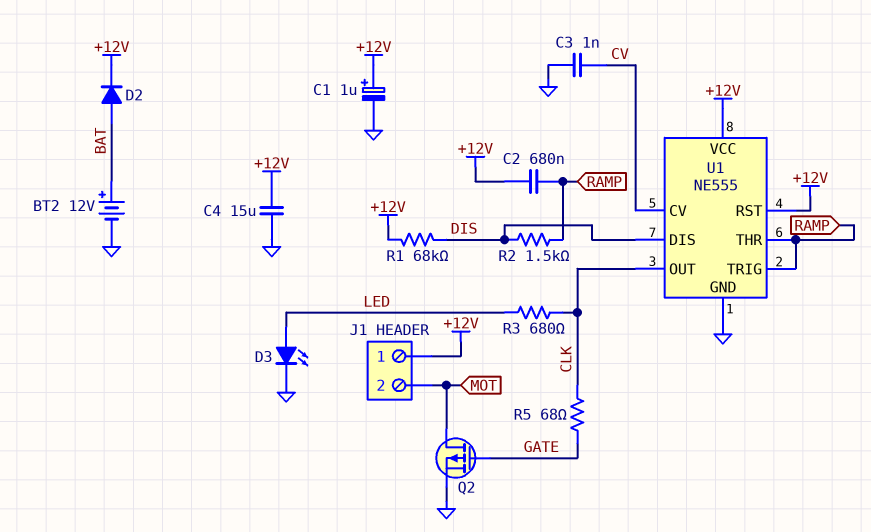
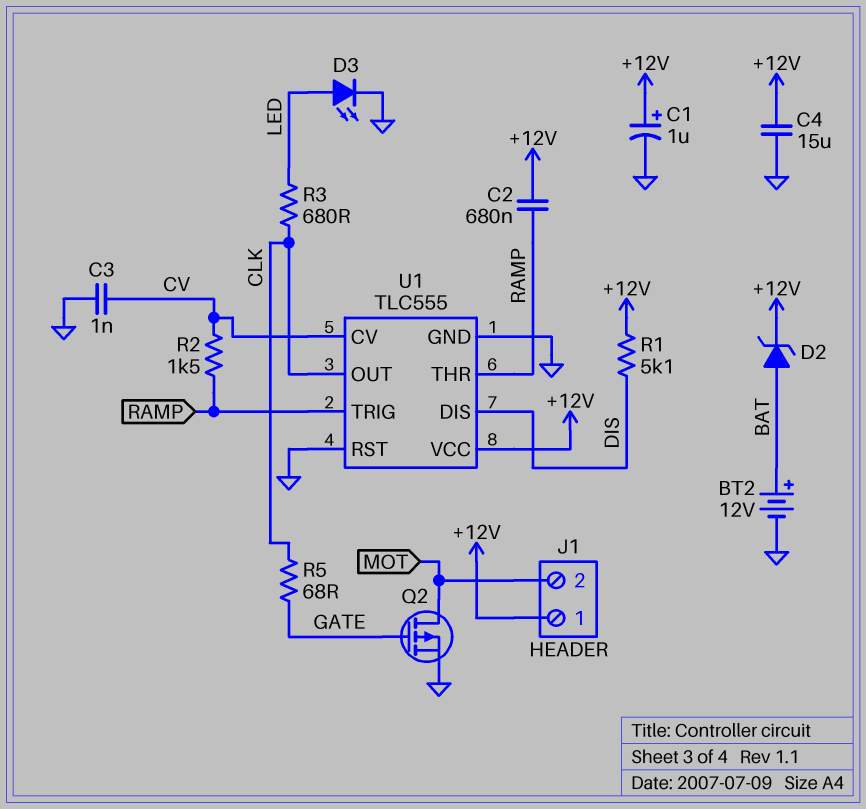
D2: diode (A BAT, K +12V) -> zener (A BAT, K +12V)
R1: 68k (+12V, DIS) -> 5.1k (+12V, DIS)
R2: 1.5k (DIS, RAMP) -> 1.5k (CV, RAMP)
U1: NE555 -> TLC555
U1 pin RST: +12V -> GND

